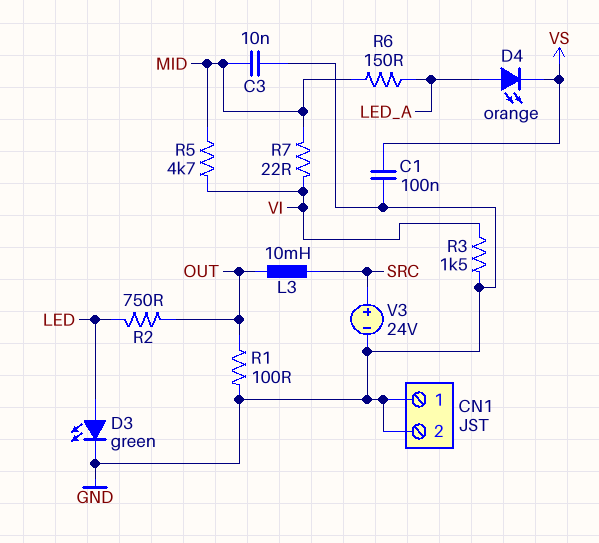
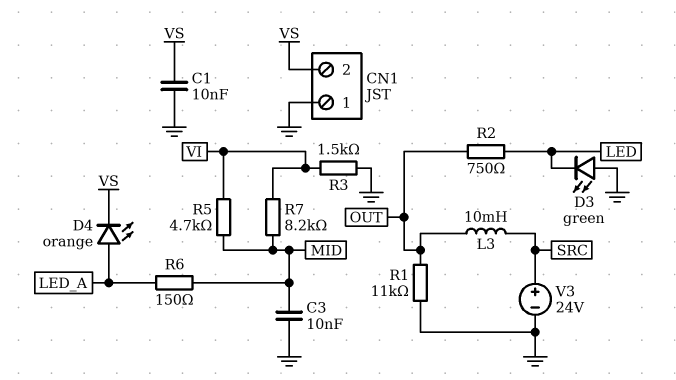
C1: 100nF (GND, VS) -> 10nF (GND, VS)
CN1 pin 2: GND -> VS
D3: LED green (A LED, K GND) -> LED green (A GND, K LED)
R1: 100 (GND, OUT) -> 11k (GND, OUT)
R7: 22 (MID, VI) -> 8.2k (MID, VI)

